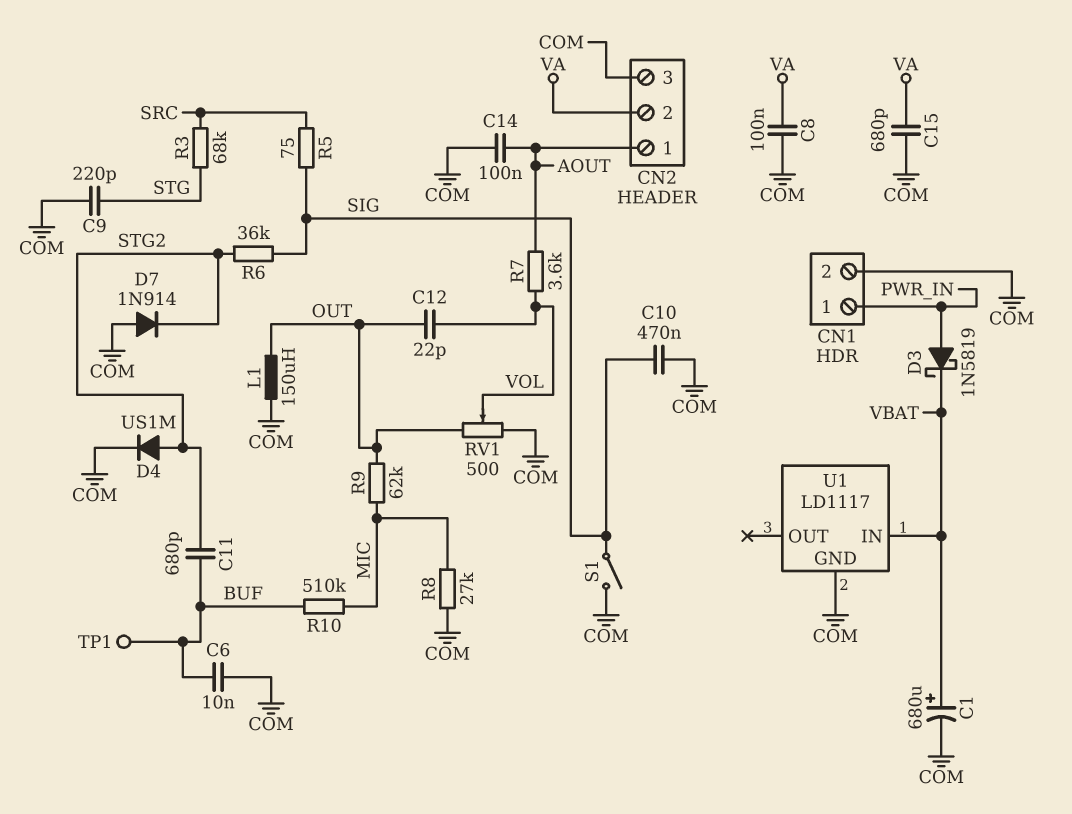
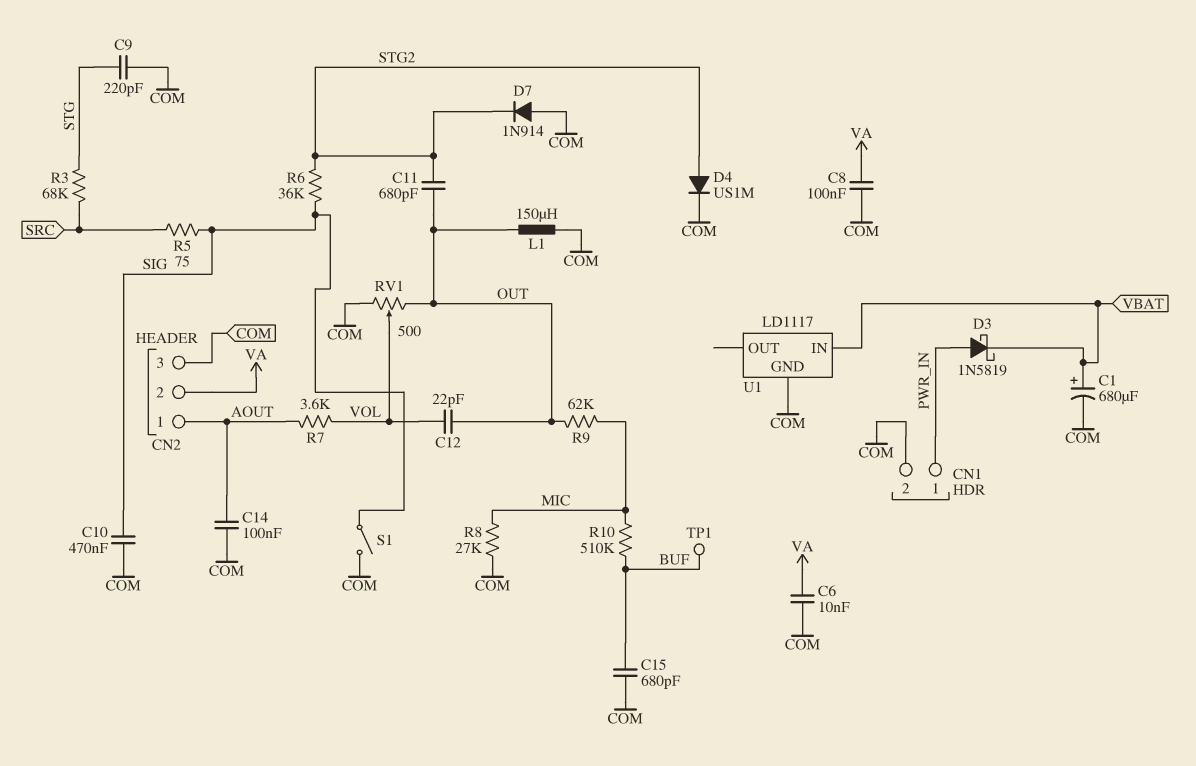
C6: 10nF (BUF, COM) -> 10nF (COM, VA)
C11: 680pF (BUF, STG2) -> 680pF (OUT, STG2)
C15: 680pF (COM, VA) -> 680pF (BUF, COM)

